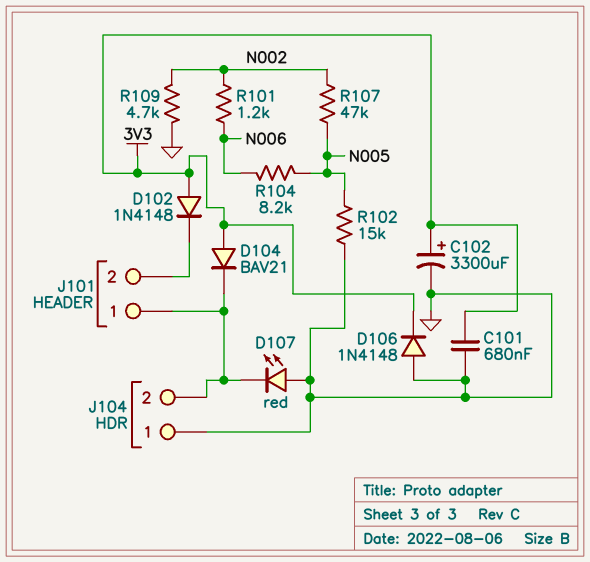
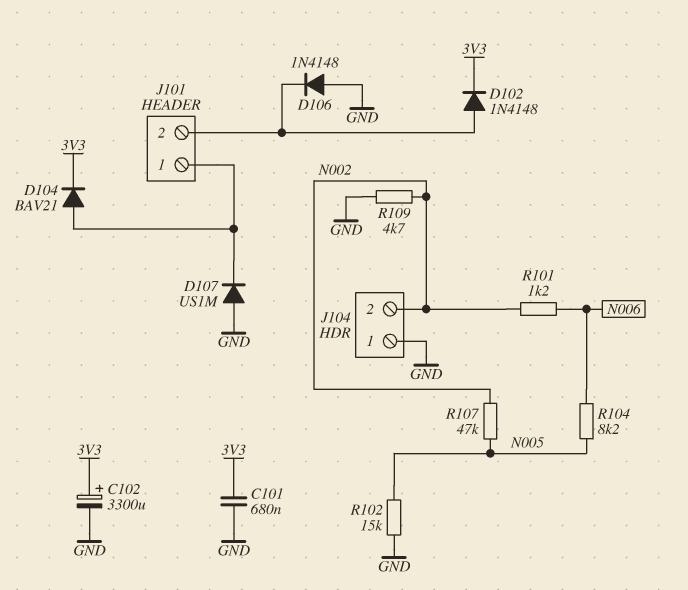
D102: diode 1N4148 (A 3V3, K J101/2) -> diode 1N4148 (A J101/2, K 3V3)
D104: diode BAV21 (A 3V3, K J101/1) -> diode BAV21 (A J101/1, K 3V3)
D106: diode 1N4148 (A GND, K 3V3) -> diode 1N4148 (A GND, K J101/2)
D107: LED red (A GND, K J101/1) -> diode US1M (A GND, K J101/1)
J104 pin 2: J101/1 -> N002

